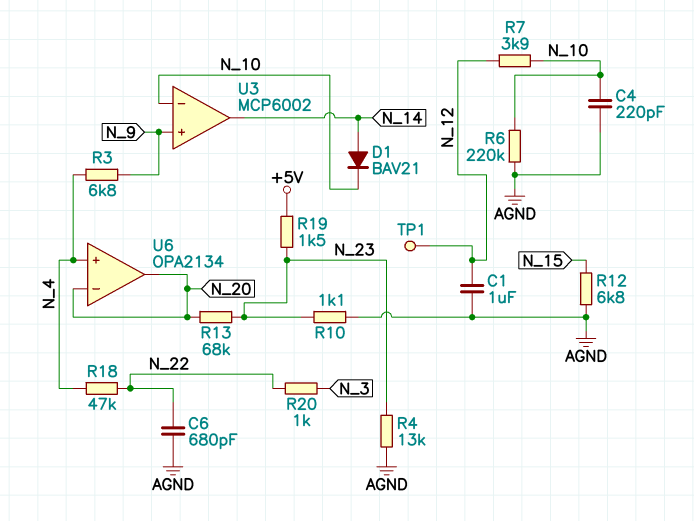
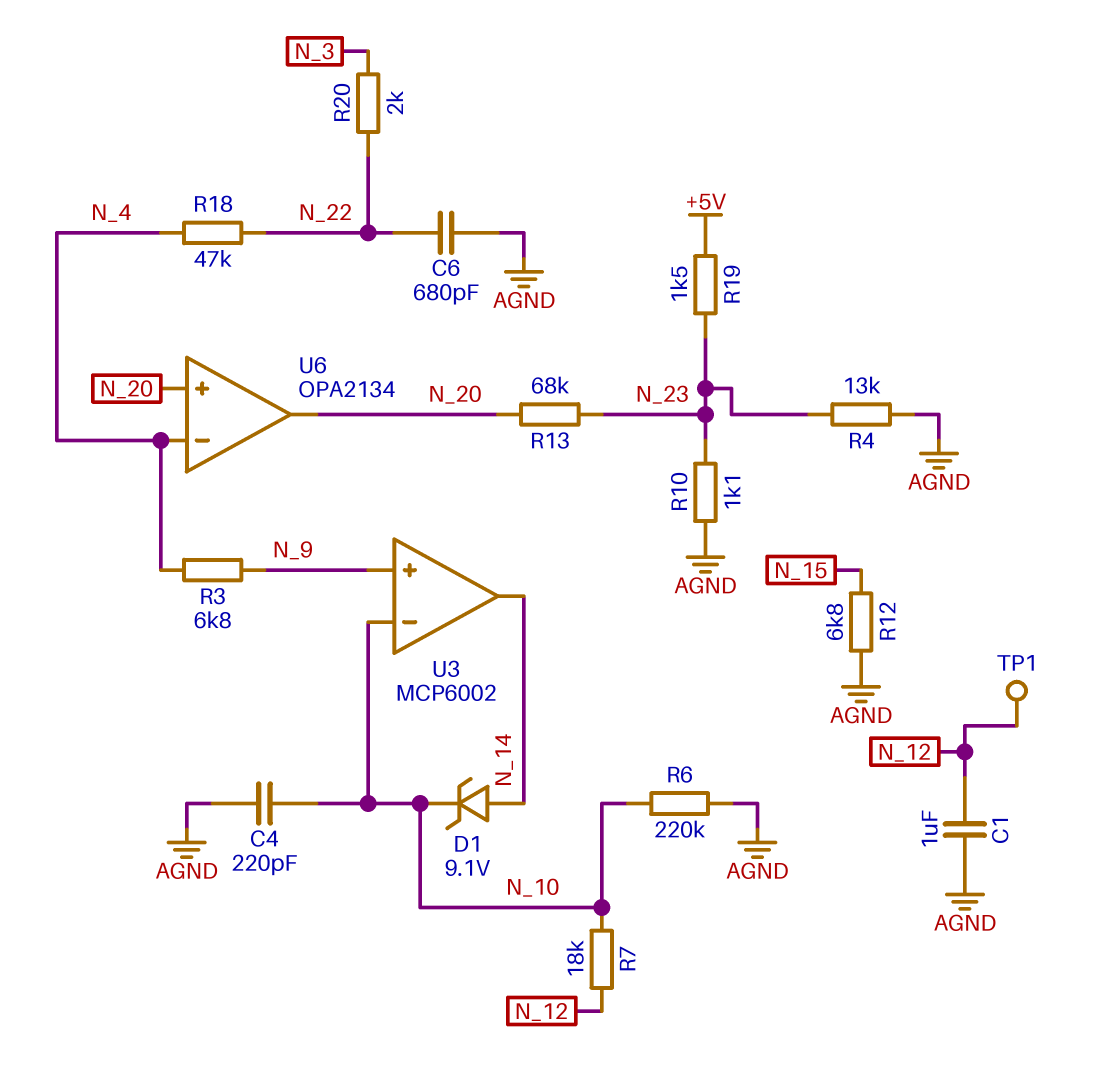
D1: diode BAV21 (A N_14, K N_10) -> zener 9.1V (A N_14, K N_10)
R7: 3.9k (N_10, N_12) -> 18k (N_10, N_12)
R20: 1k (N_3, N_22) -> 2k (N_3, N_22)
U6 pin in+: N_4 -> N_20
U6 pin in-: N_20 -> N_4

